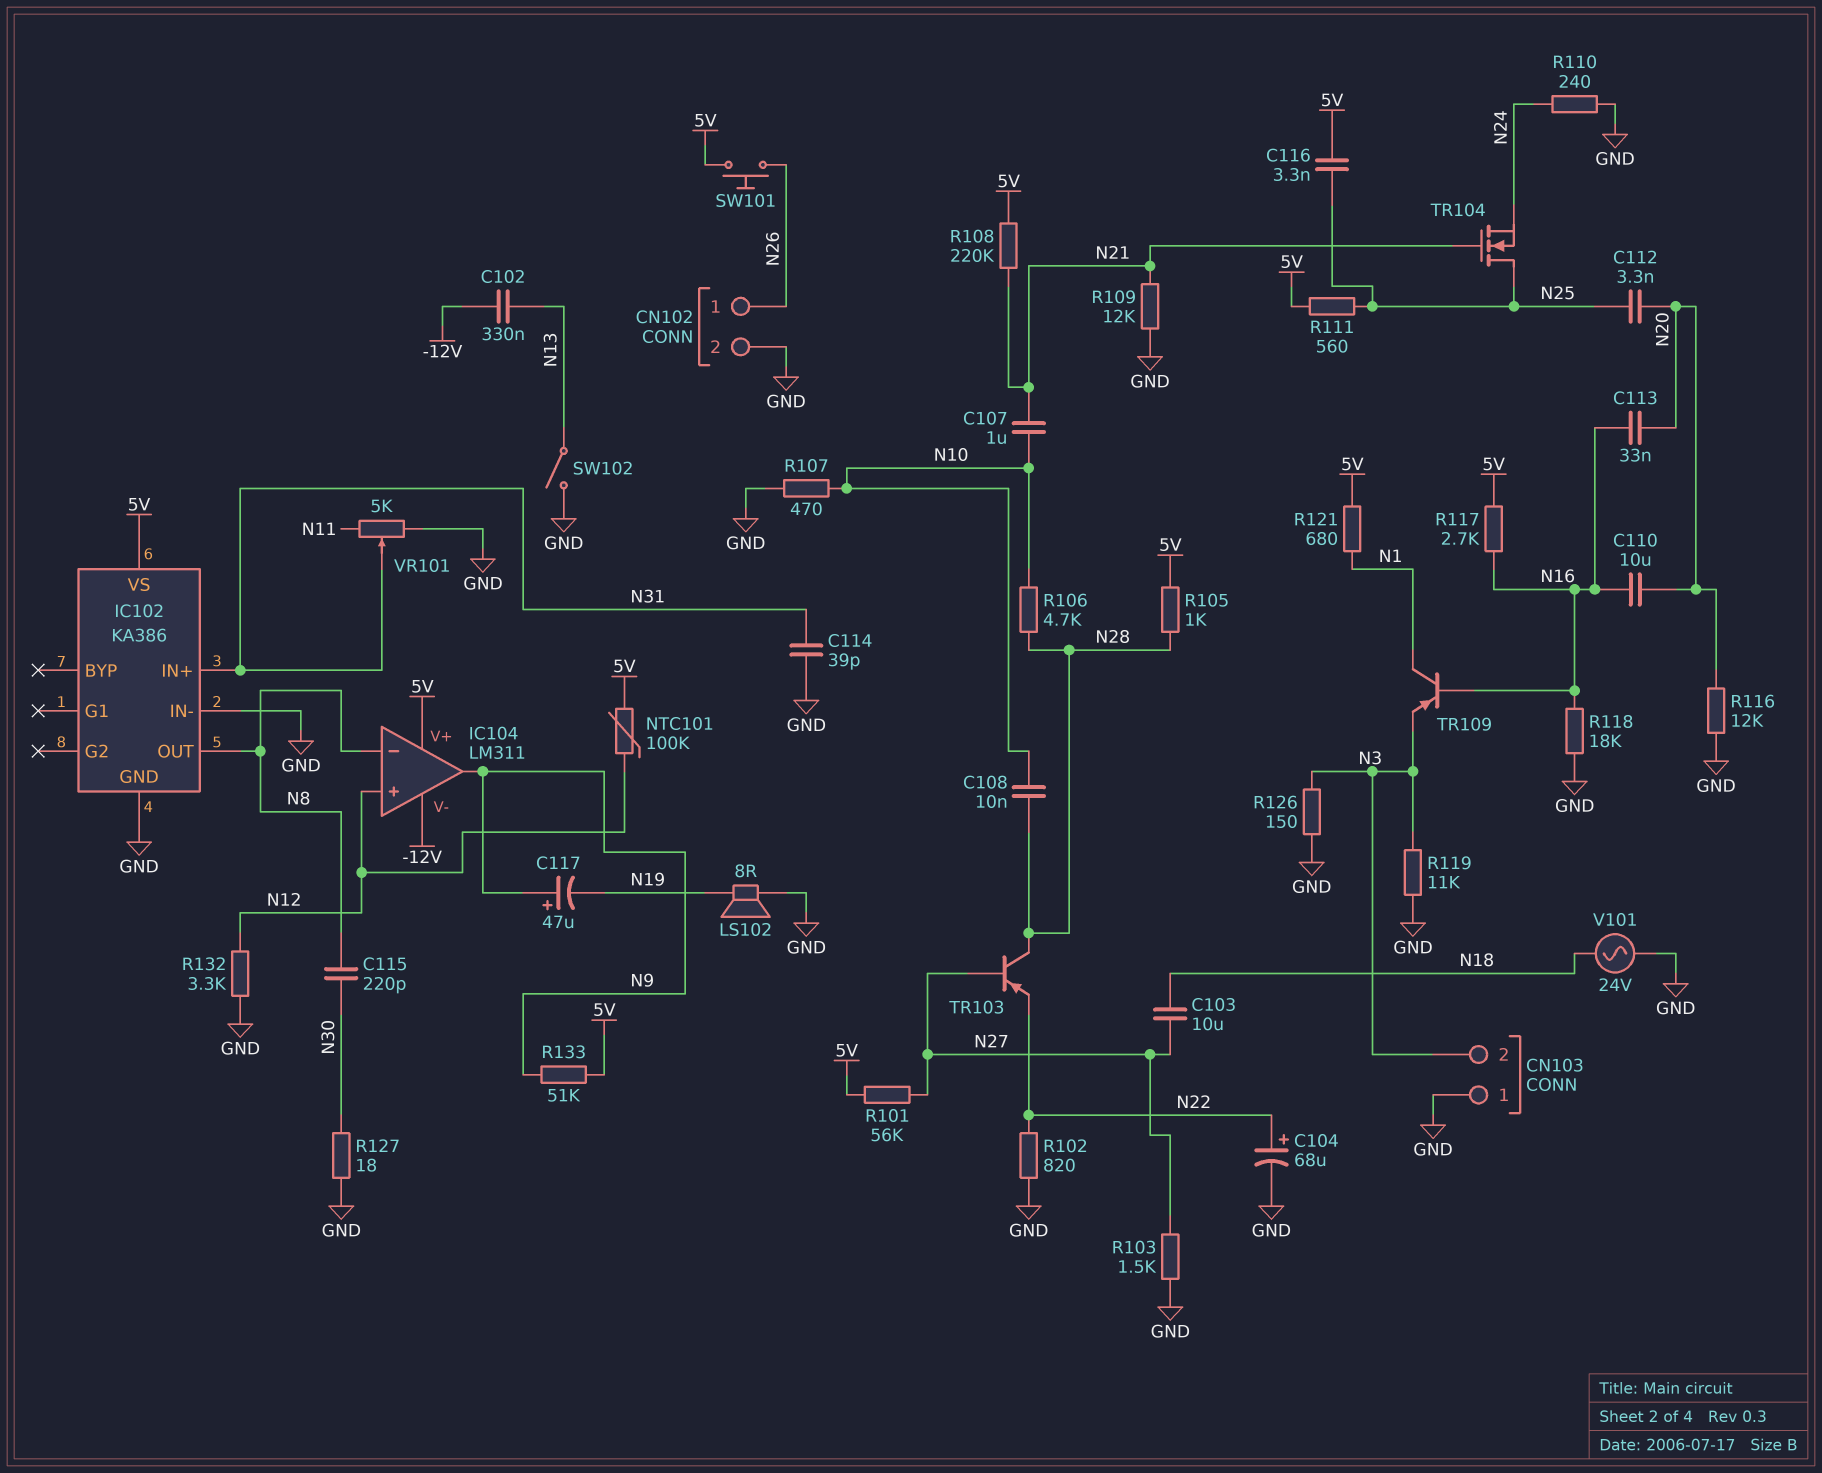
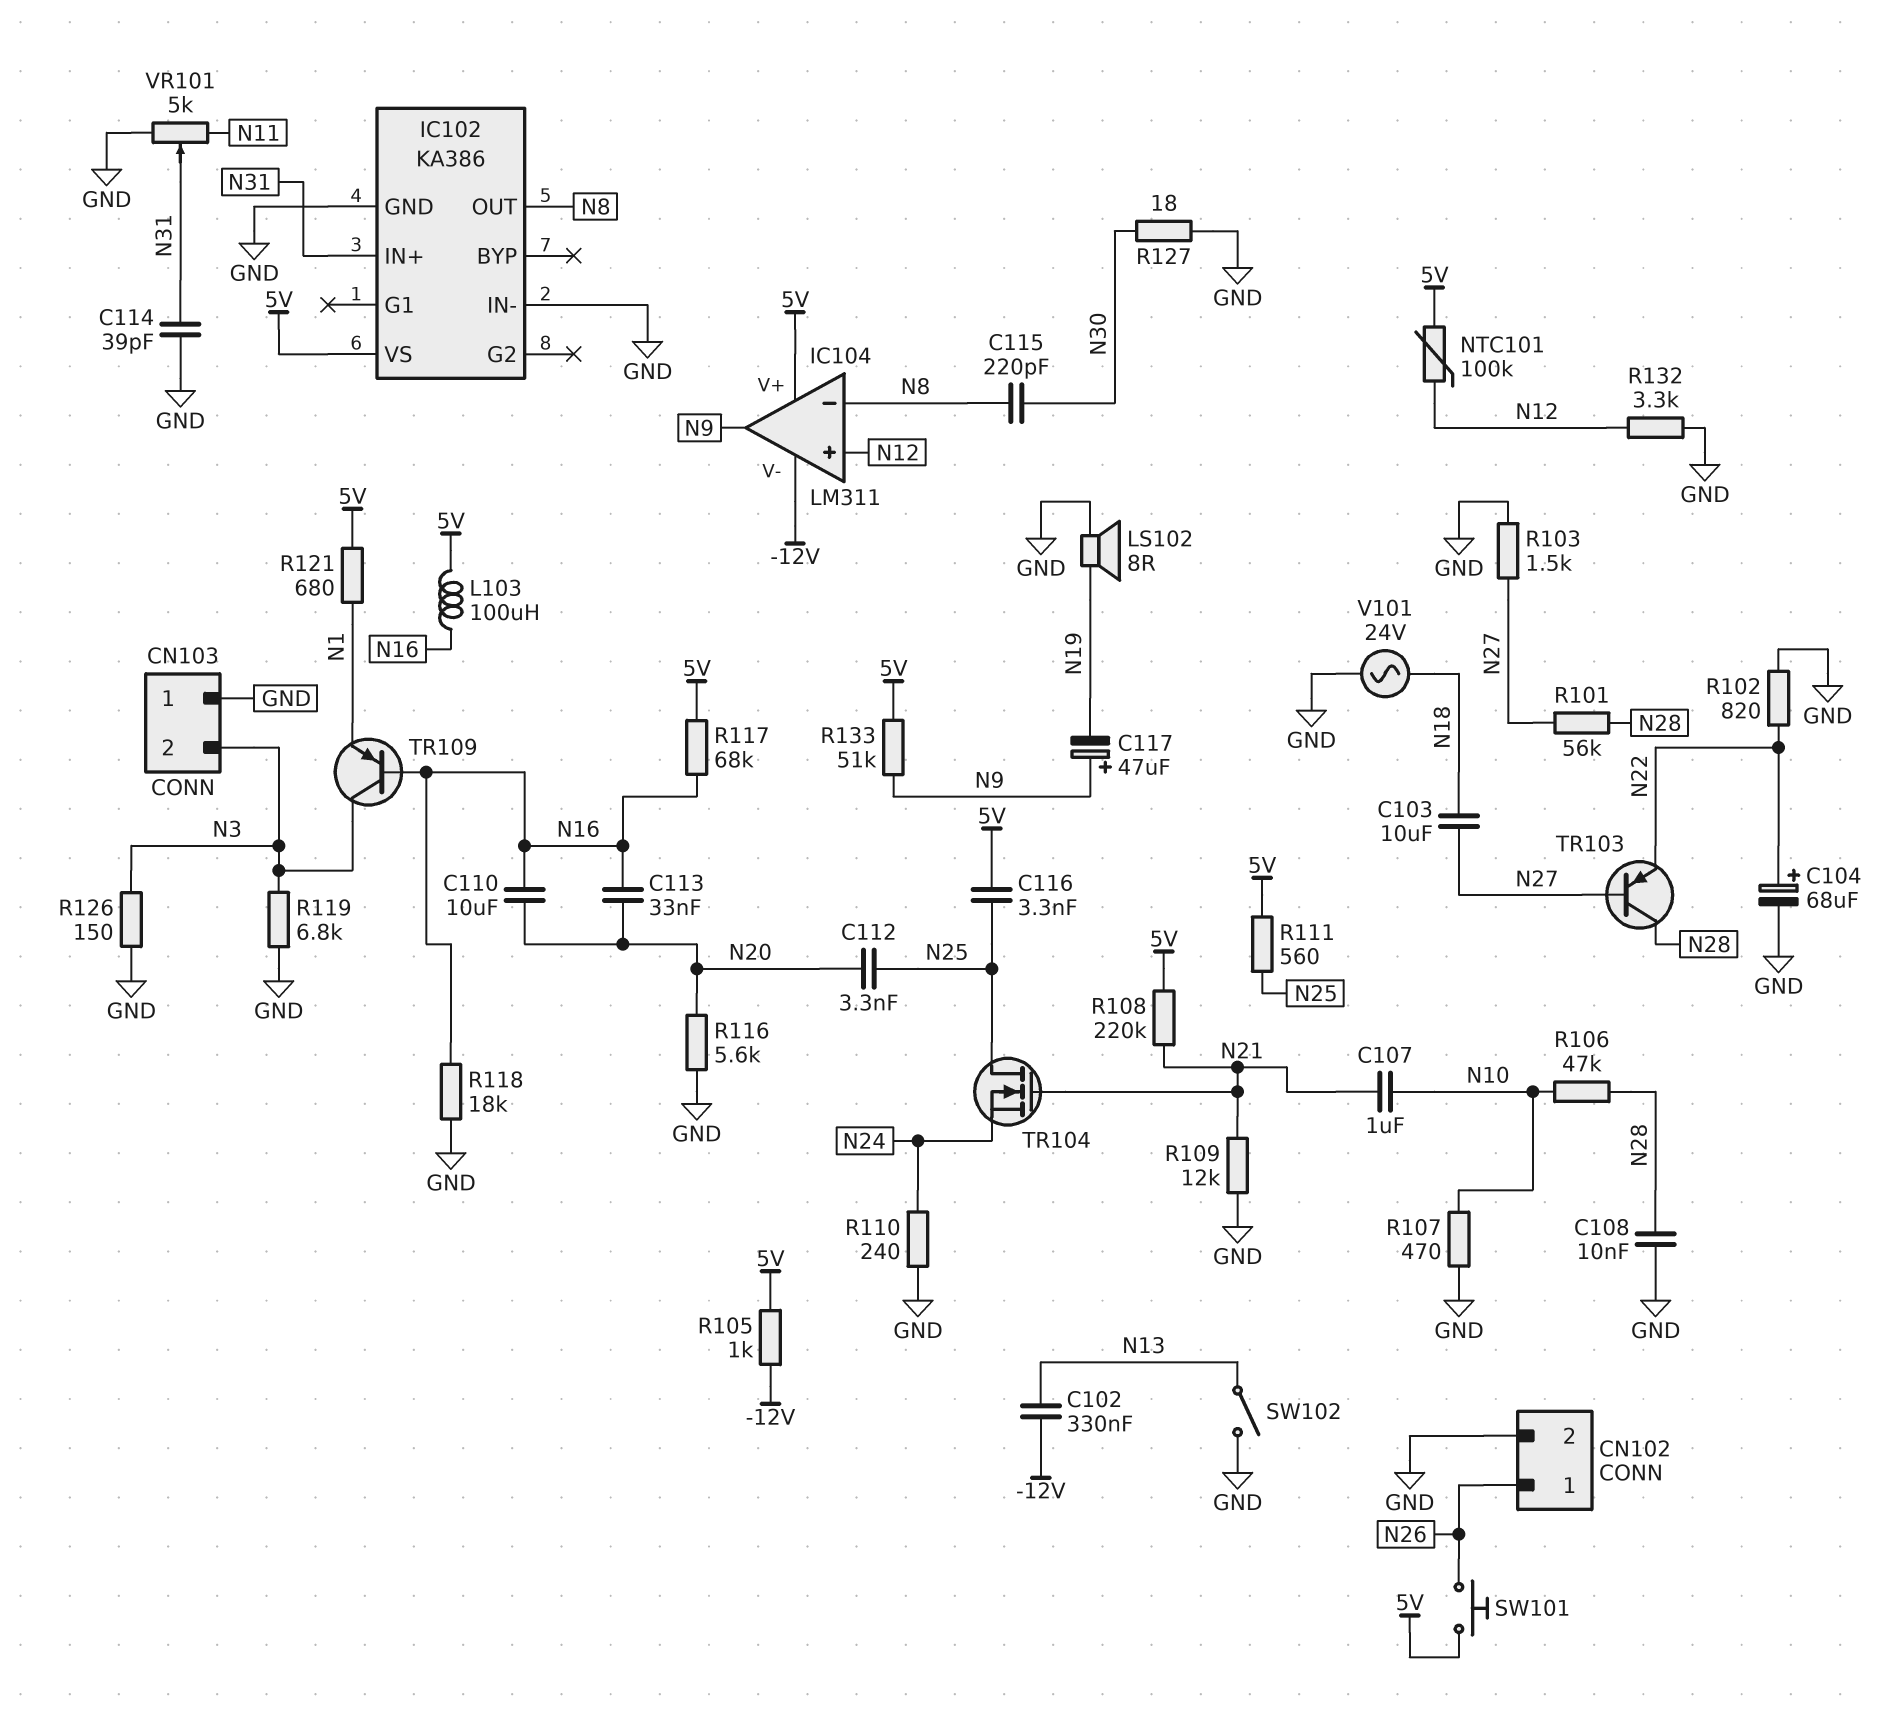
C108: 10nF (N10, N28) -> 10nF (GND, N28)
L103: none -> 100uH (5V, N16)
R101: 56k (5V, N27) -> 56k (N27, N28)
R105: 1k (5V, N28) -> 1k (-12V, 5V)
R106: 4.7k (N10, N28) -> 47k (N10, N28)
R116: 12k (GND, N20) -> 5.6k (GND, N20)
R117: 2.7k (5V, N16) -> 68k (5V, N16)
R119: 11k (GND, N3) -> 6.8k (GND, N3)
TR109: PNP (B N16, C N1, E N3) -> PNP (B N16, C N3, E N1)

